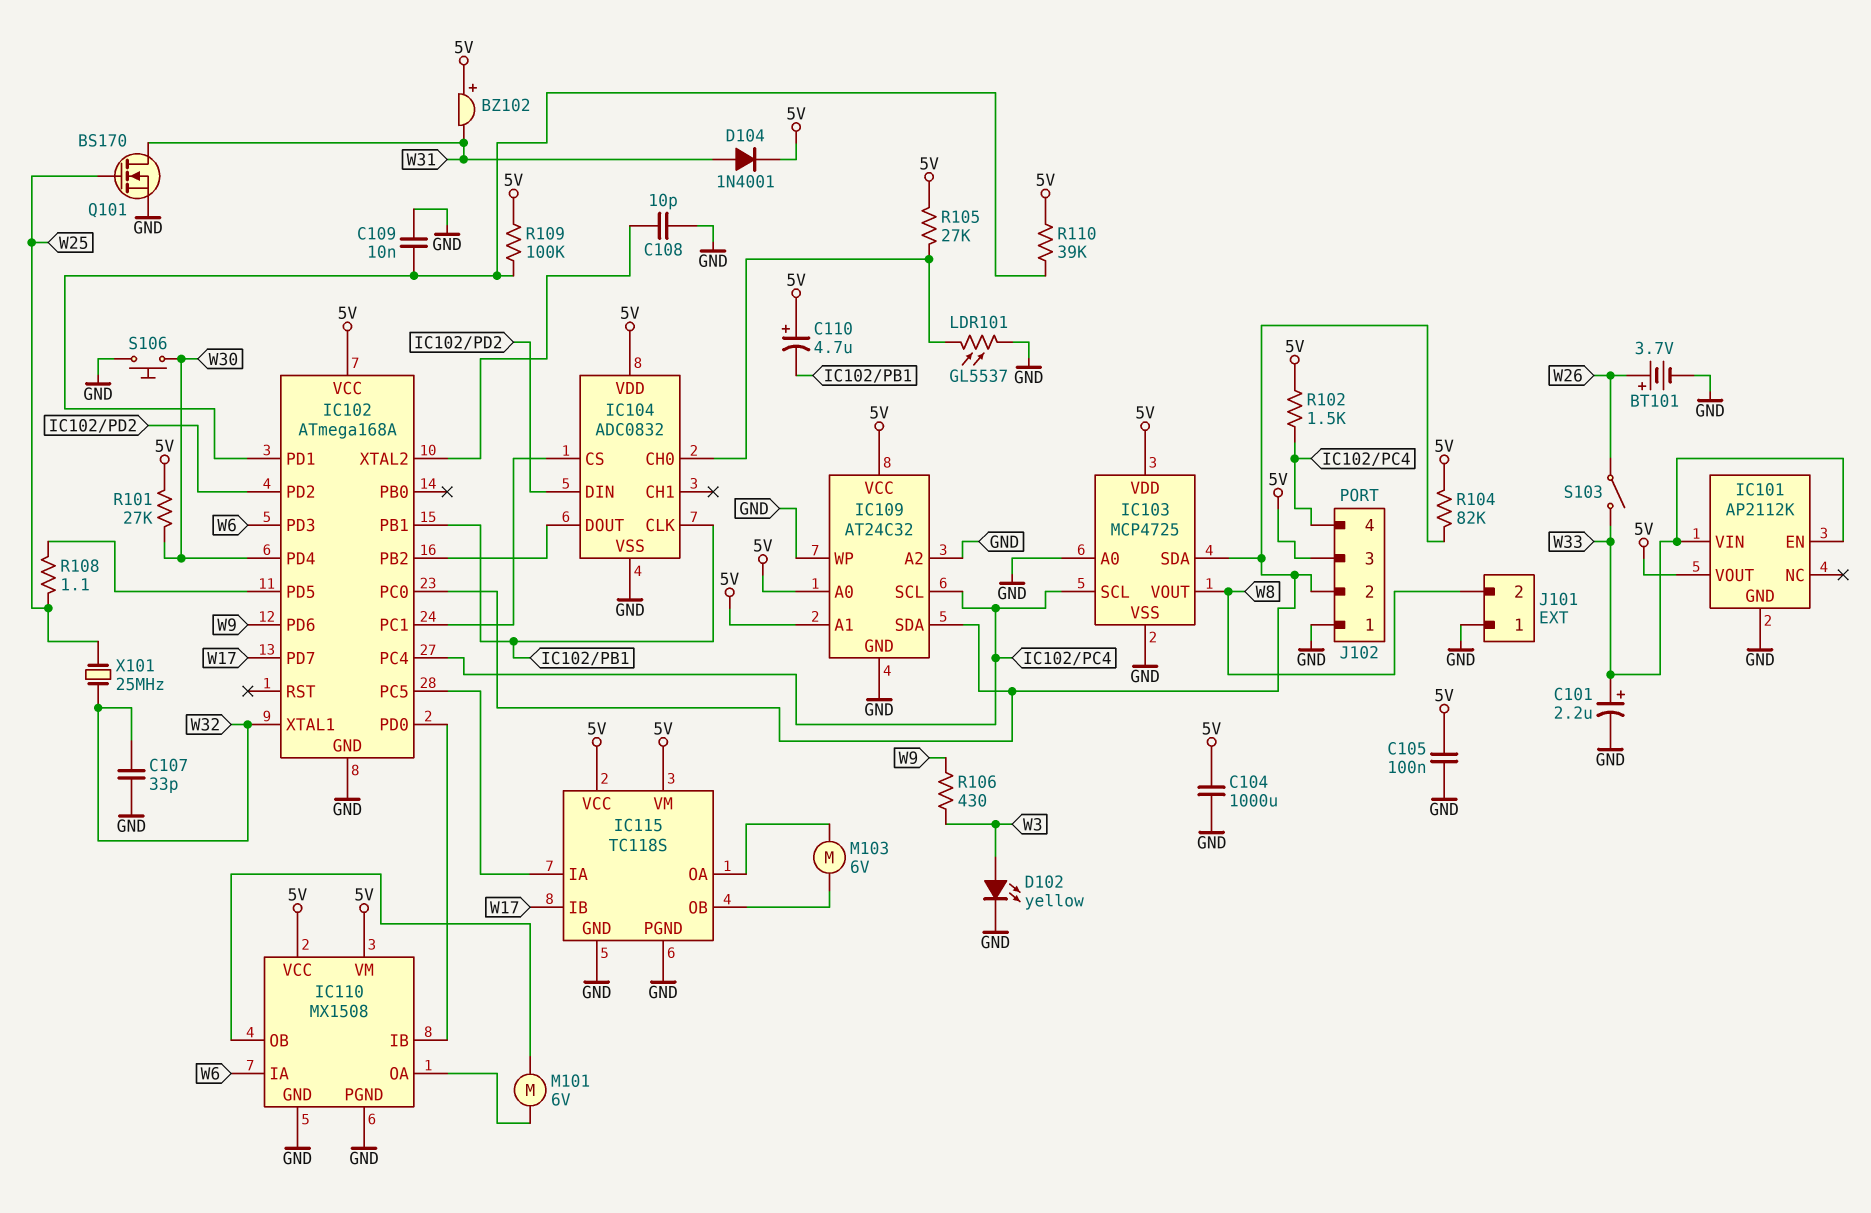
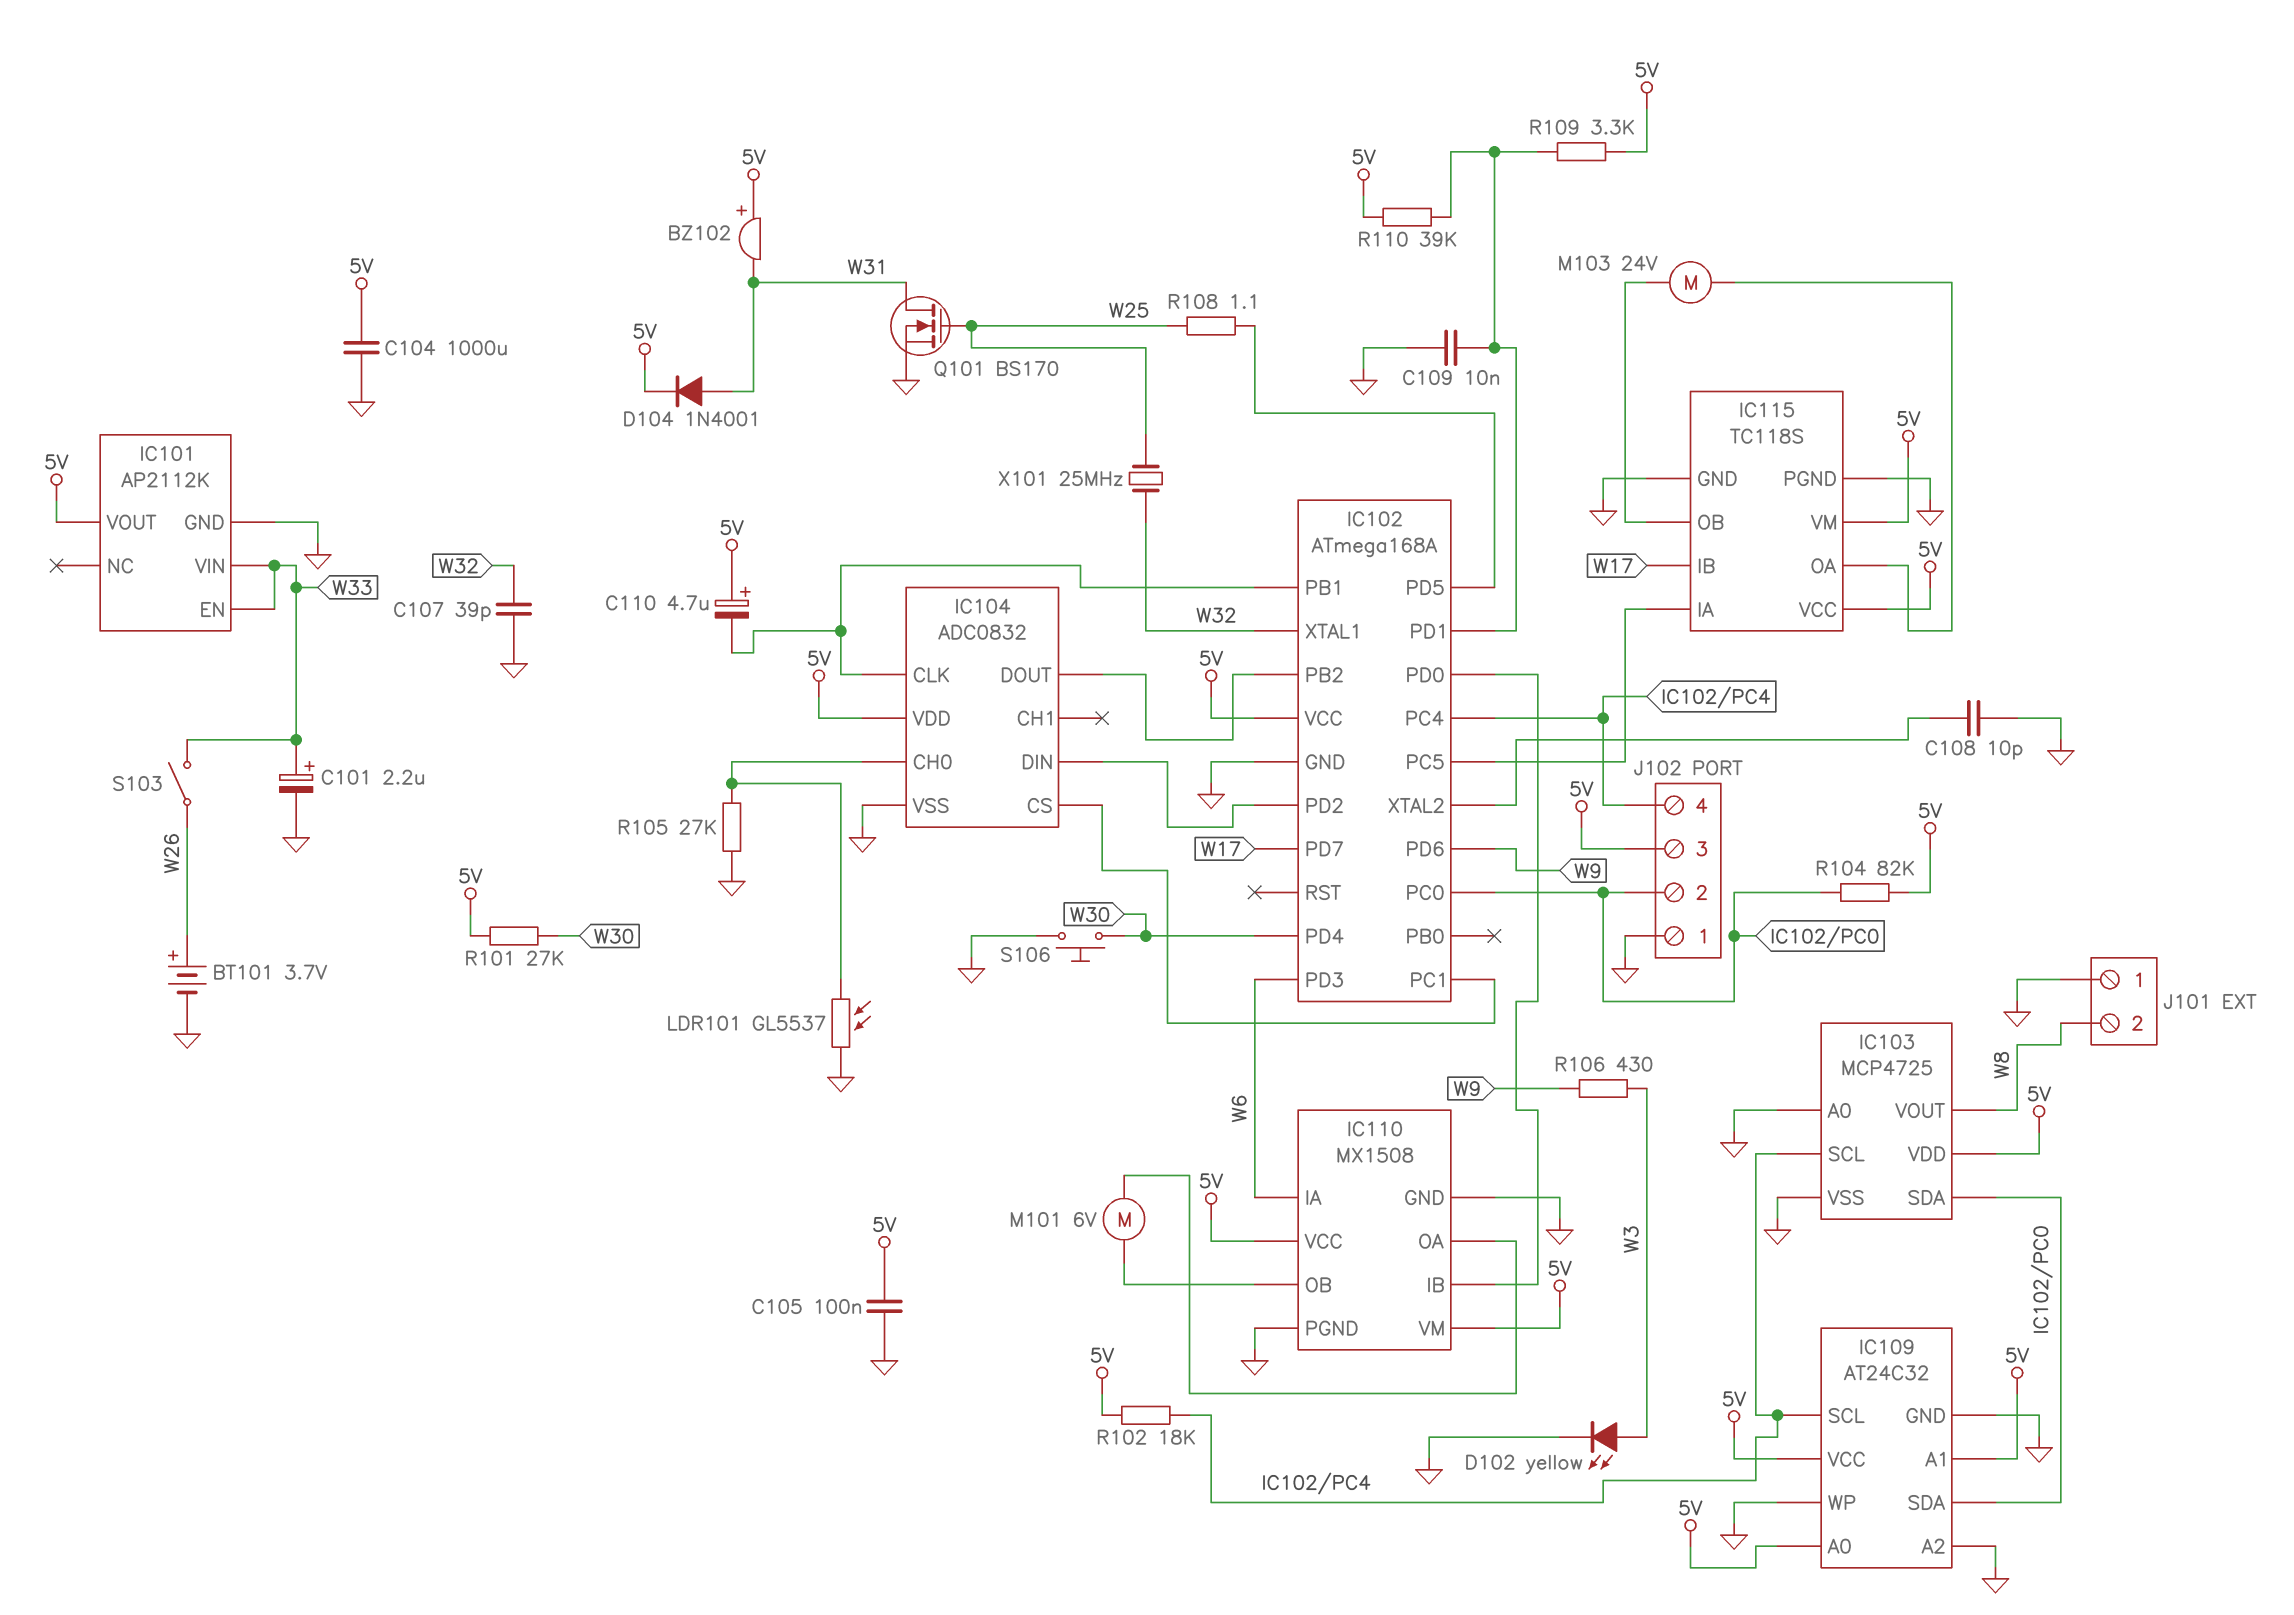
C107: 33pF (GND, W32) -> 39pF (GND, W32)
M103: motor 6V (IC115/OA, IC115/OB) -> motor 24V (IC115/OA, IC115/OB)
R102: 1.5k (5V, IC102/PC4) -> 18k (5V, IC102/PC4)
R105: 27k (5V, IC104/CH0) -> 27k (GND, IC104/CH0)
R109: 100k (5V, IC102/PD1) -> 3.3k (5V, IC102/PD1)

